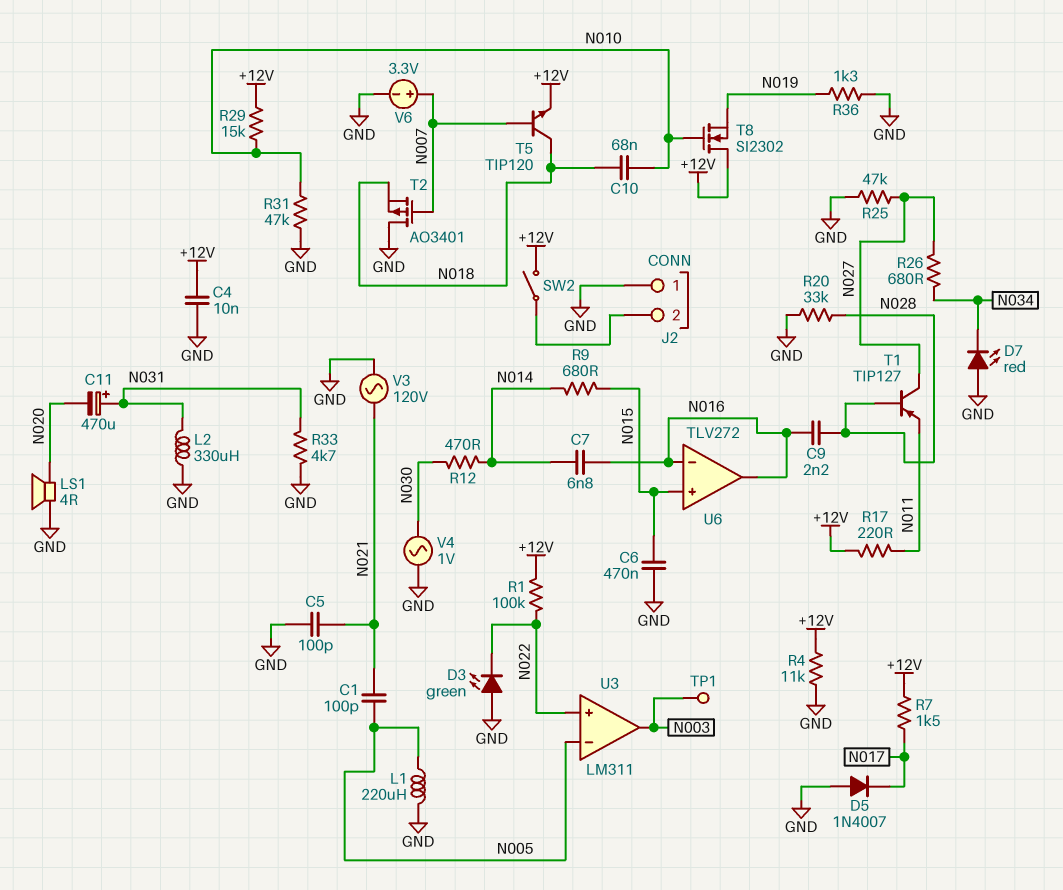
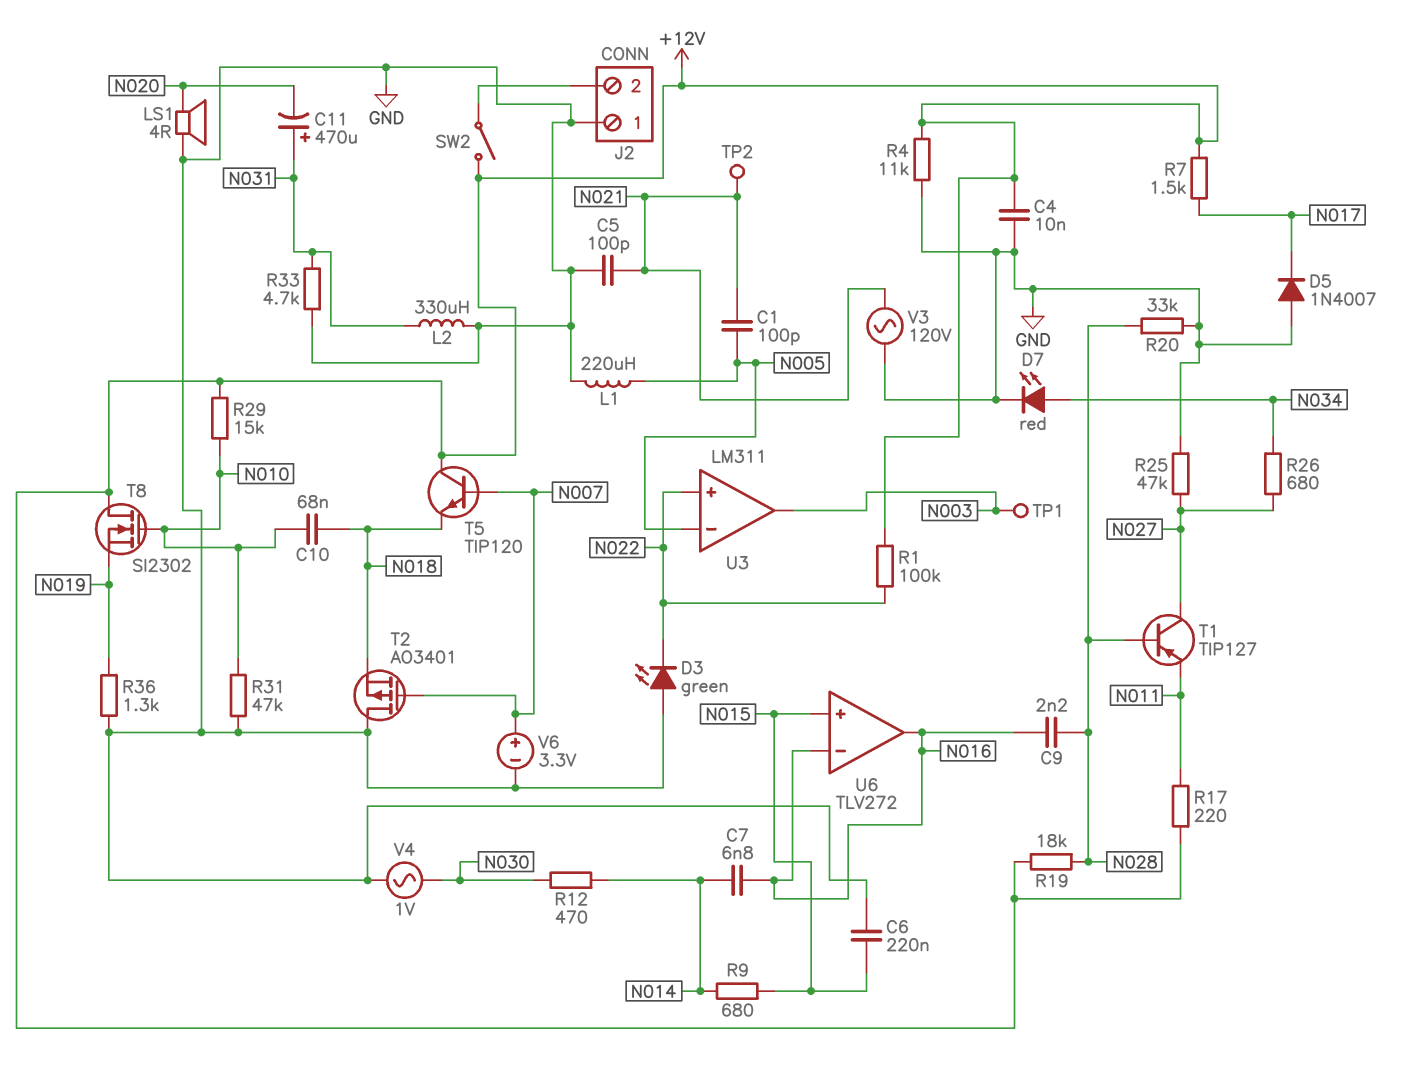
C6: 470nF (GND, N015) -> 220nF (GND, N015)
D7: LED red (A GND, K N034) -> LED red (A N034, K GND)
R19: none -> 18k (+12V, N028)
T5: NPN TIP120 (B N007, C N018, E +12V) -> NPN TIP120 (B N007, C +12V, E N018)
TP2: none -> test point (N021)

